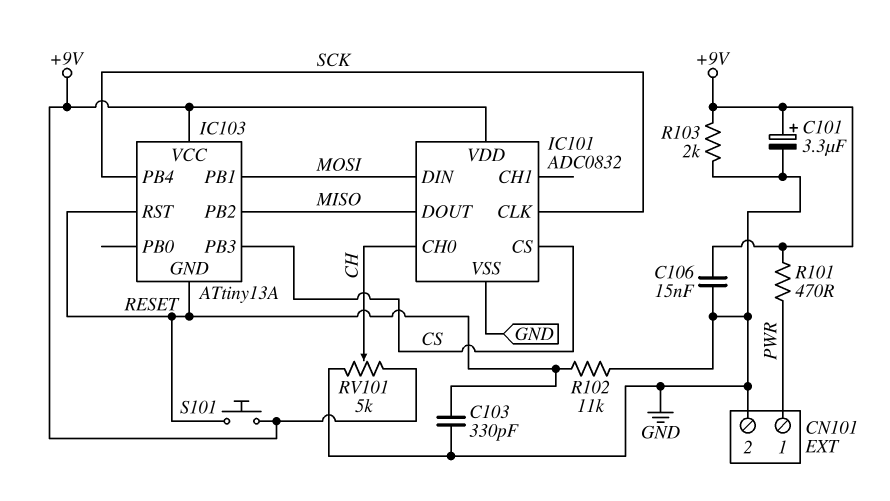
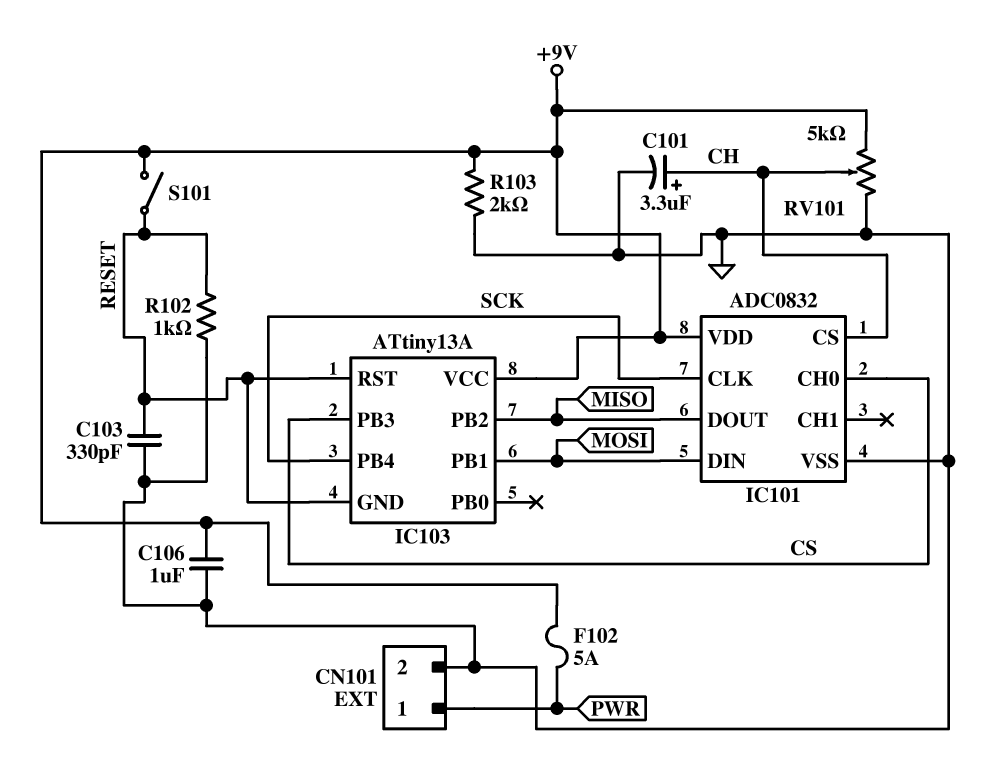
C101: 3.3uF (plus +9V, minus GND) -> 3.3uF (plus CH, minus GND)
C106: 15nF (+9V, GND) -> 1uF (+9V, GND)
F102: none -> 5A (+9V, PWR)
IC101 pin CH0: CH -> CS
IC101 pin CS: CS -> CH
R101: 470 (+9V, PWR) -> none
R102: 11k (GND, RESET) -> 1k (GND, RESET)
S101: button (+9V, RESET) -> switch (+9V, RESET)

